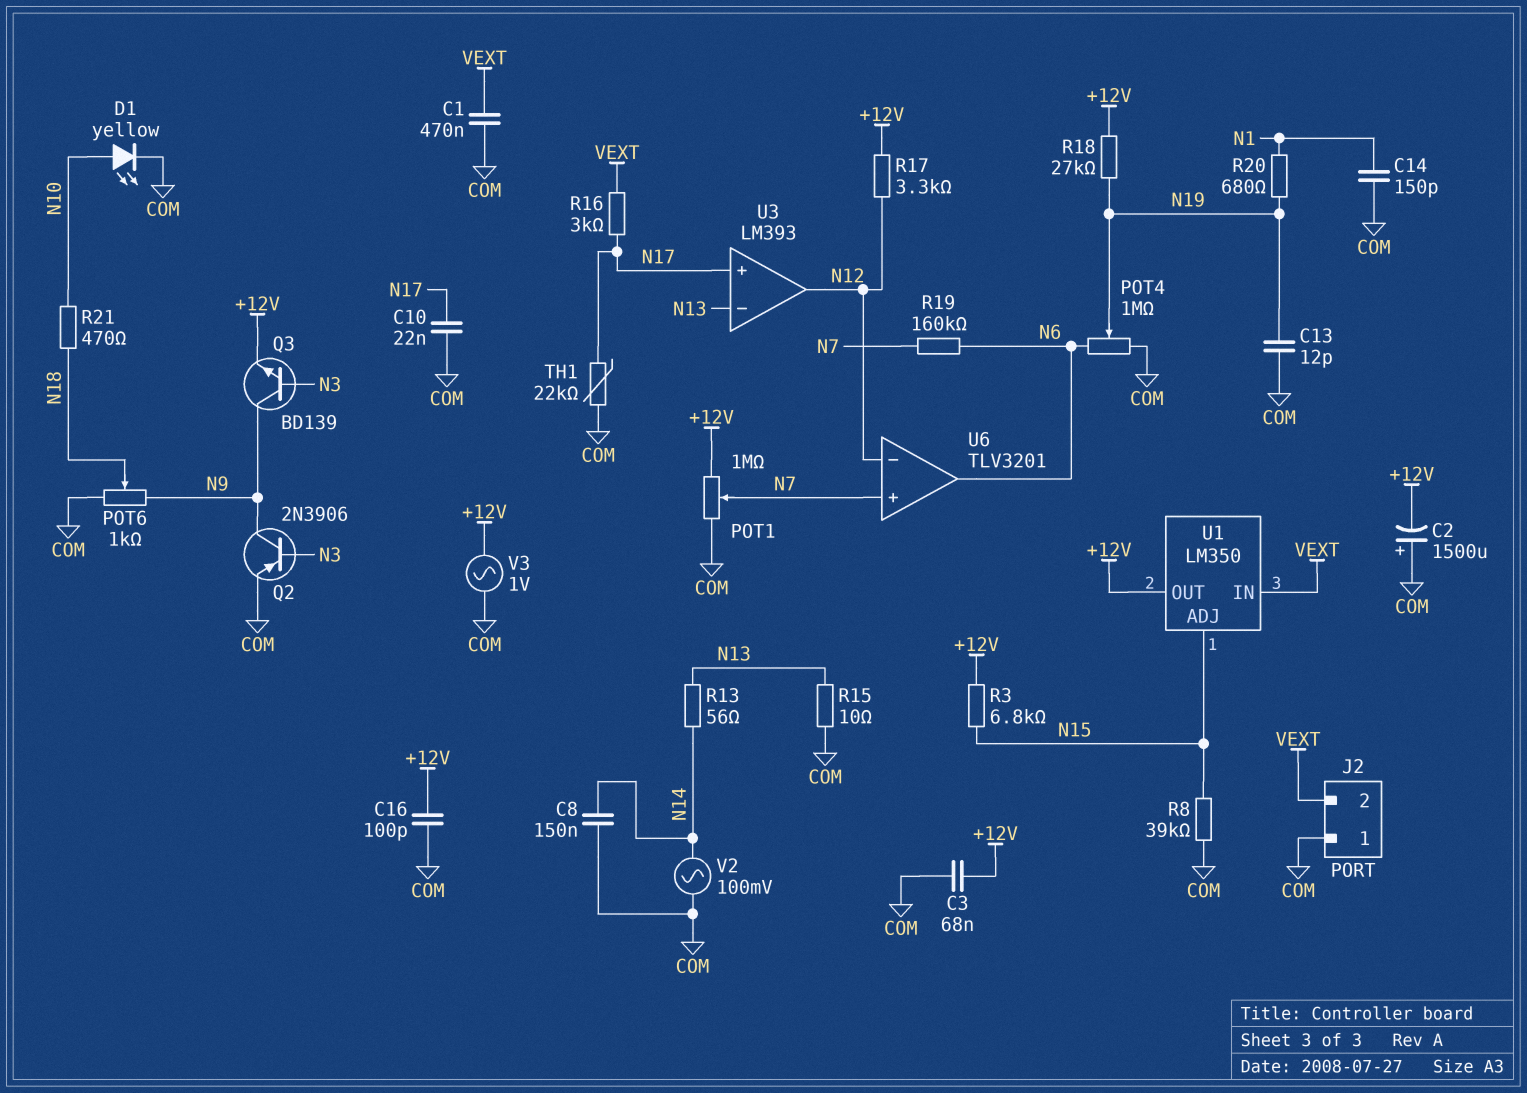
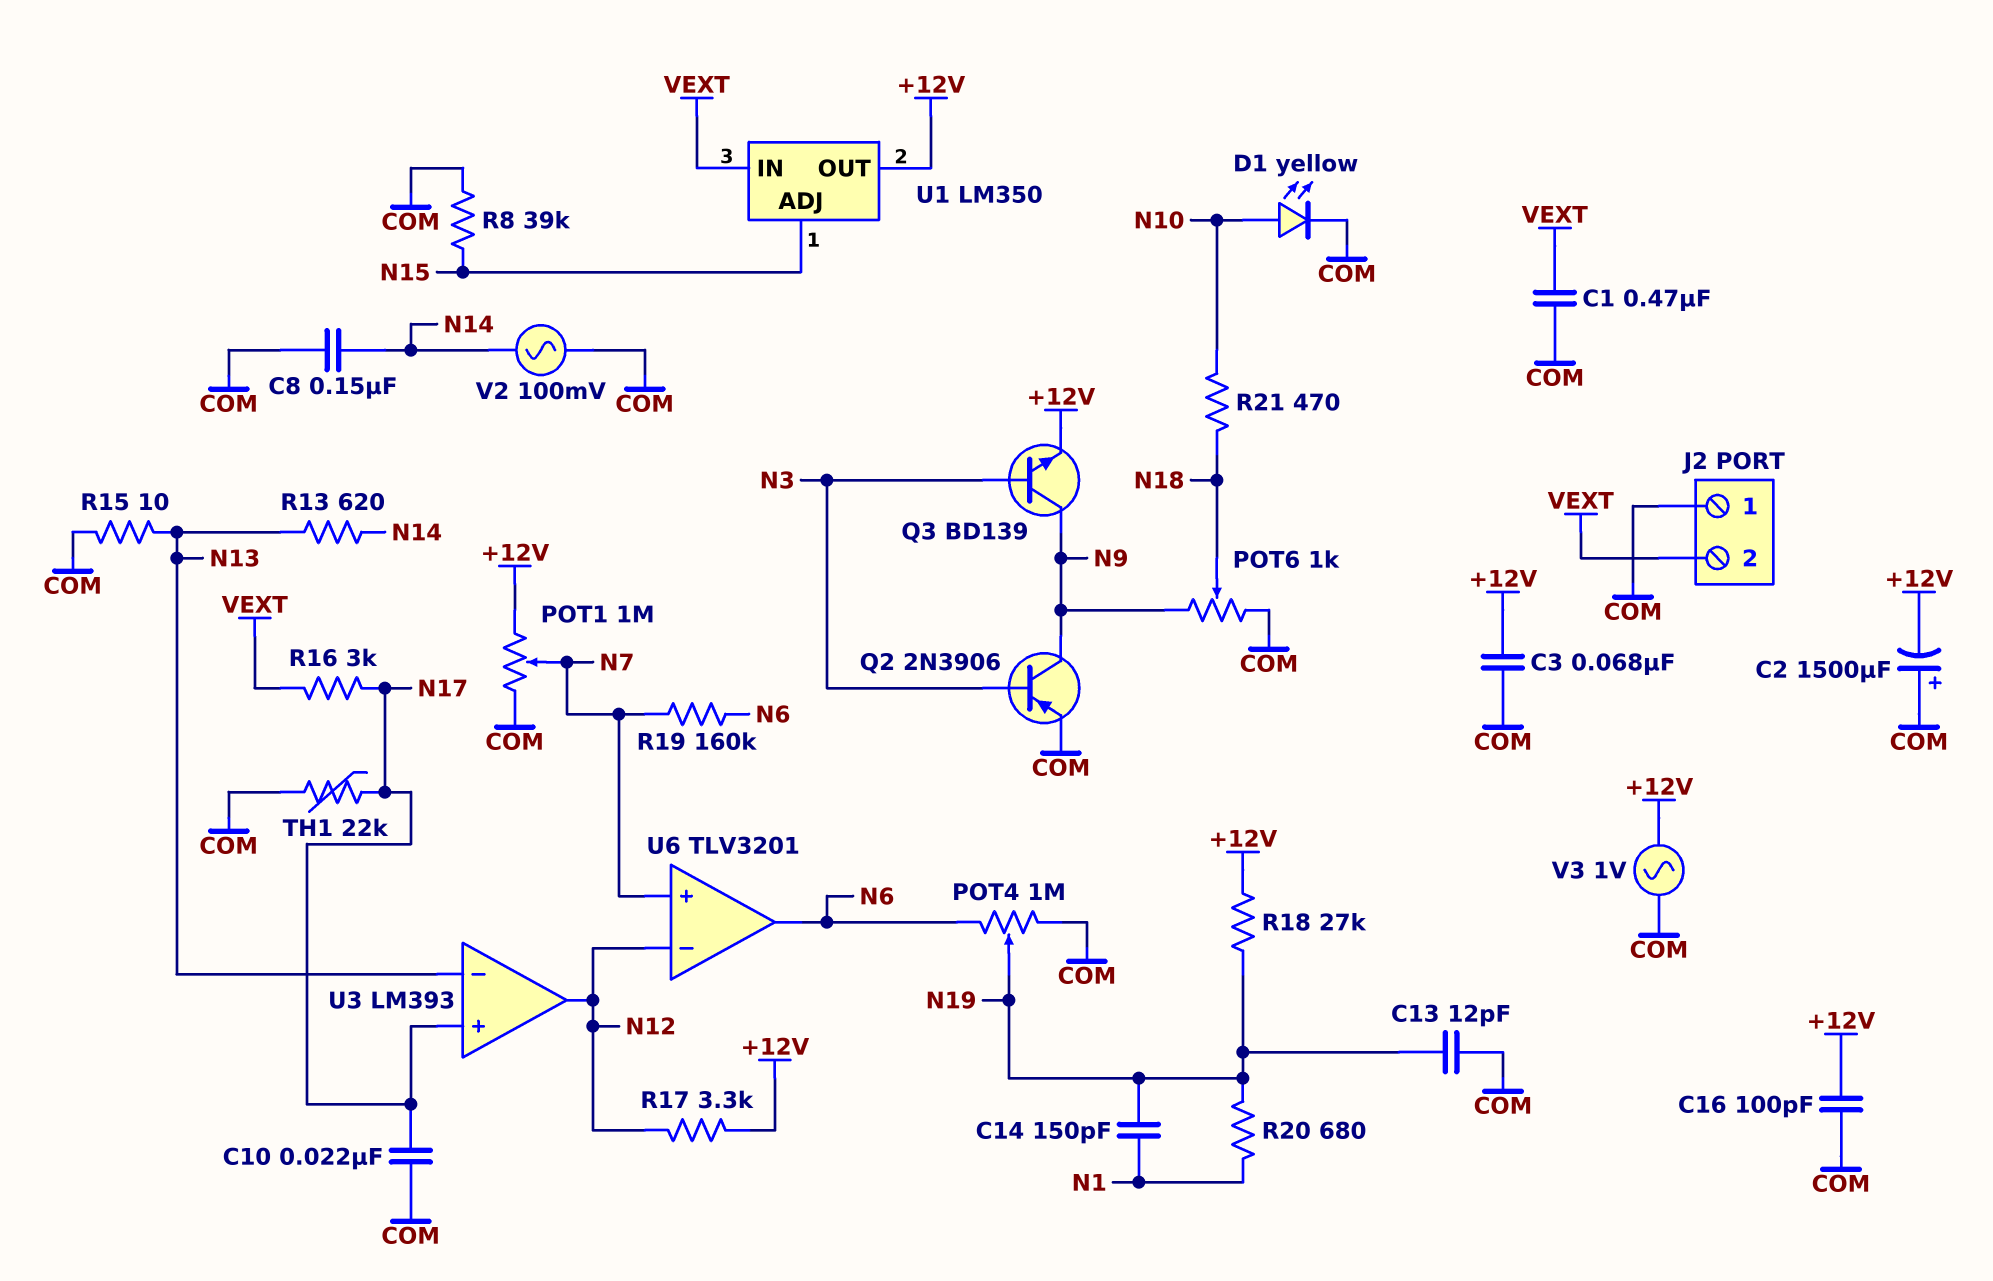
C14: 150pF (COM, N1) -> 150pF (N1, N19)
R3: 6.8k (+12V, N15) -> none
R13: 56 (N13, N14) -> 620 (N13, N14)

